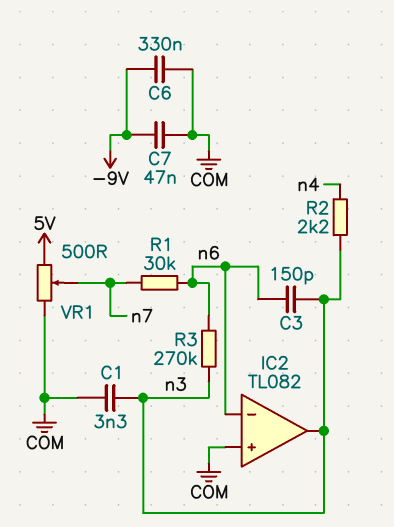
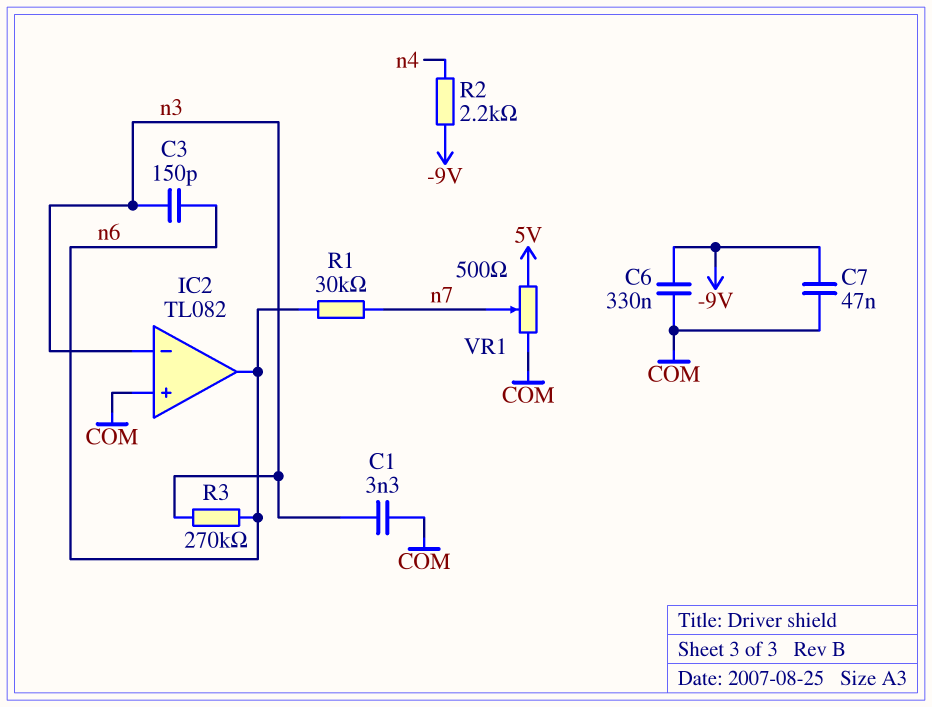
IC2 pin in-: n6 -> n3
IC2 pin out: n3 -> n6
R2: 2.2k (n3, n4) -> 2.2k (-9V, n4)

